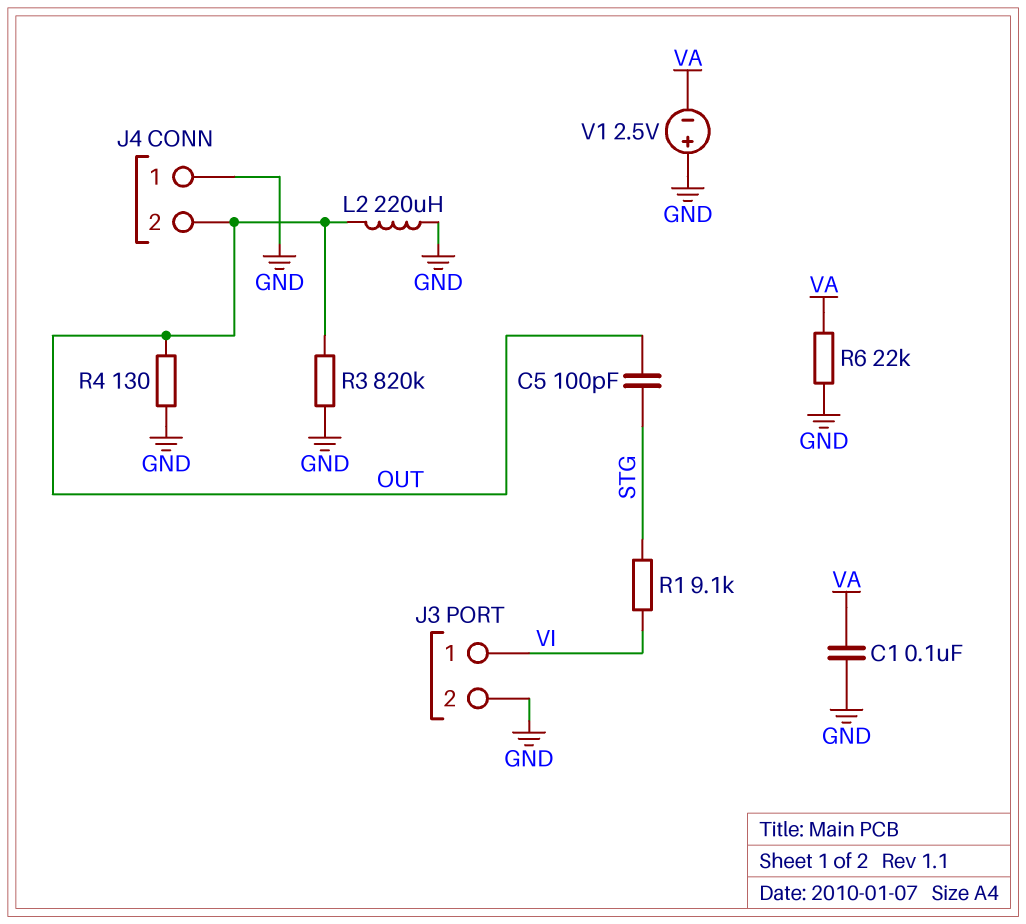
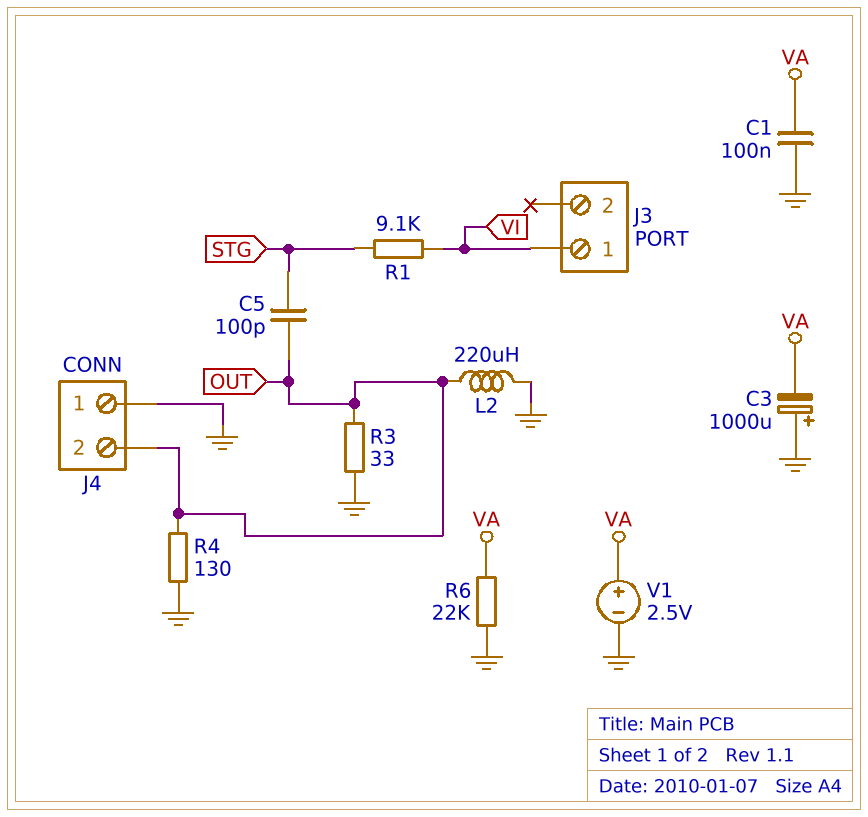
C3: none -> 1000uF (plus GND, minus VA)
J3 pin 2: GND -> none
R3: 820k (GND, OUT) -> 33 (GND, OUT)
V1: 2.5V (plus GND, minus VA) -> 2.5V (plus VA, minus GND)

